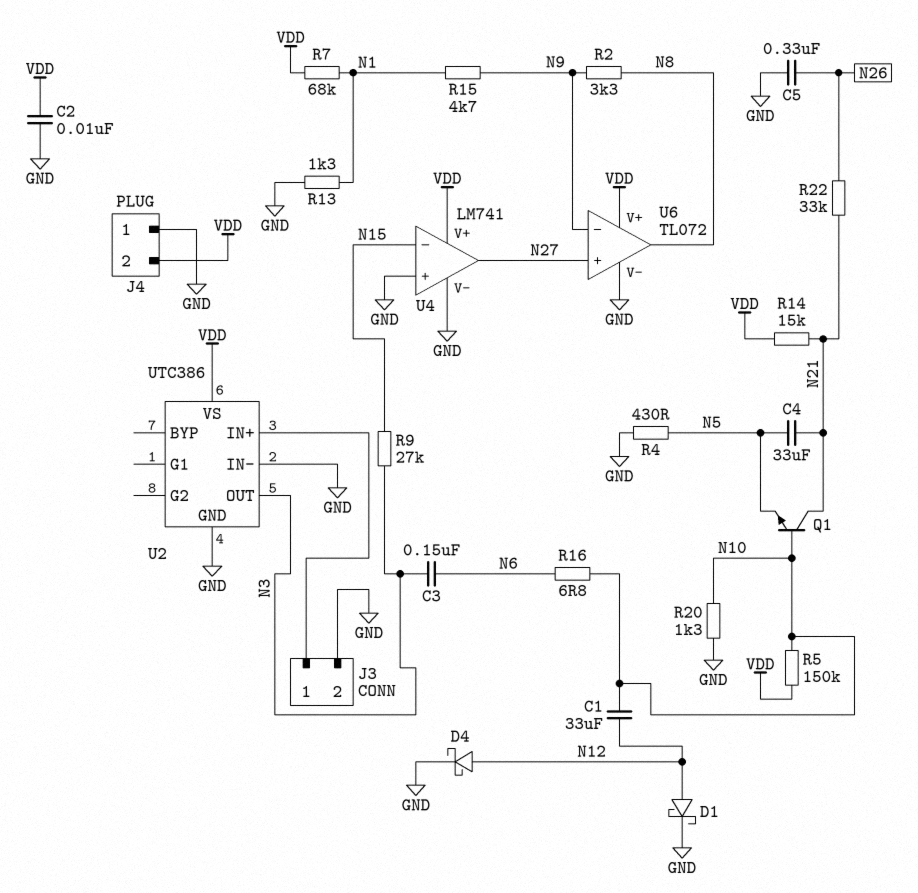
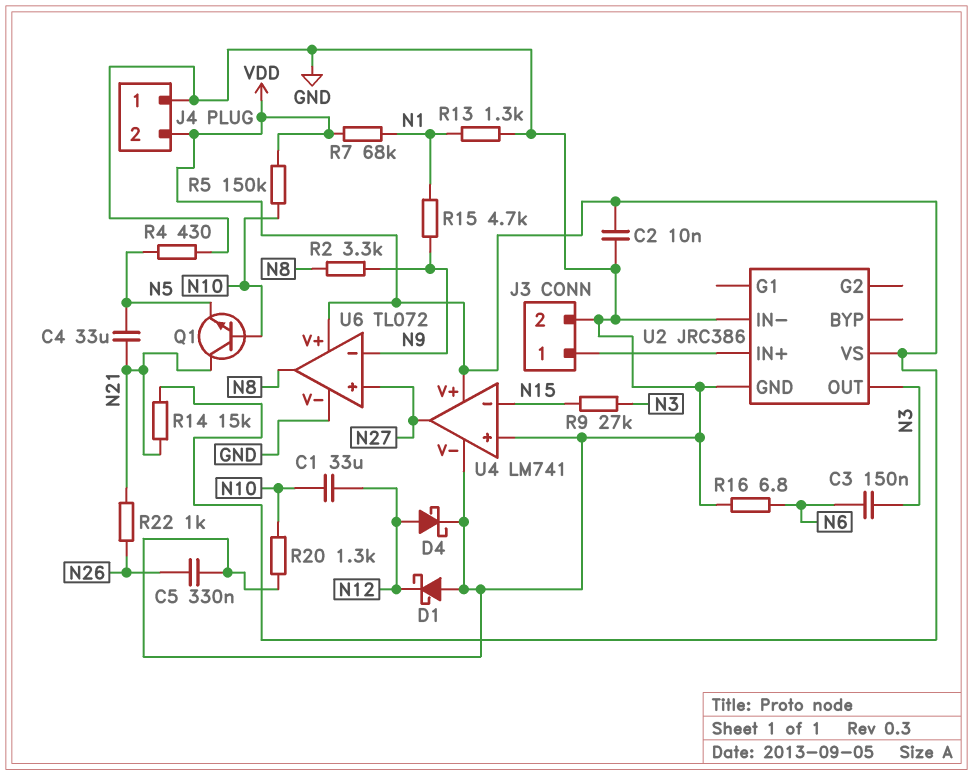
D1: schottky (A N12, K GND) -> schottky (A GND, K N12)
R16: 6.8 (N6, N10) -> 6.8 (GND, N6)
R22: 33k (N21, N26) -> 1k (N21, N26)
U2: UTC386 -> JRC386

